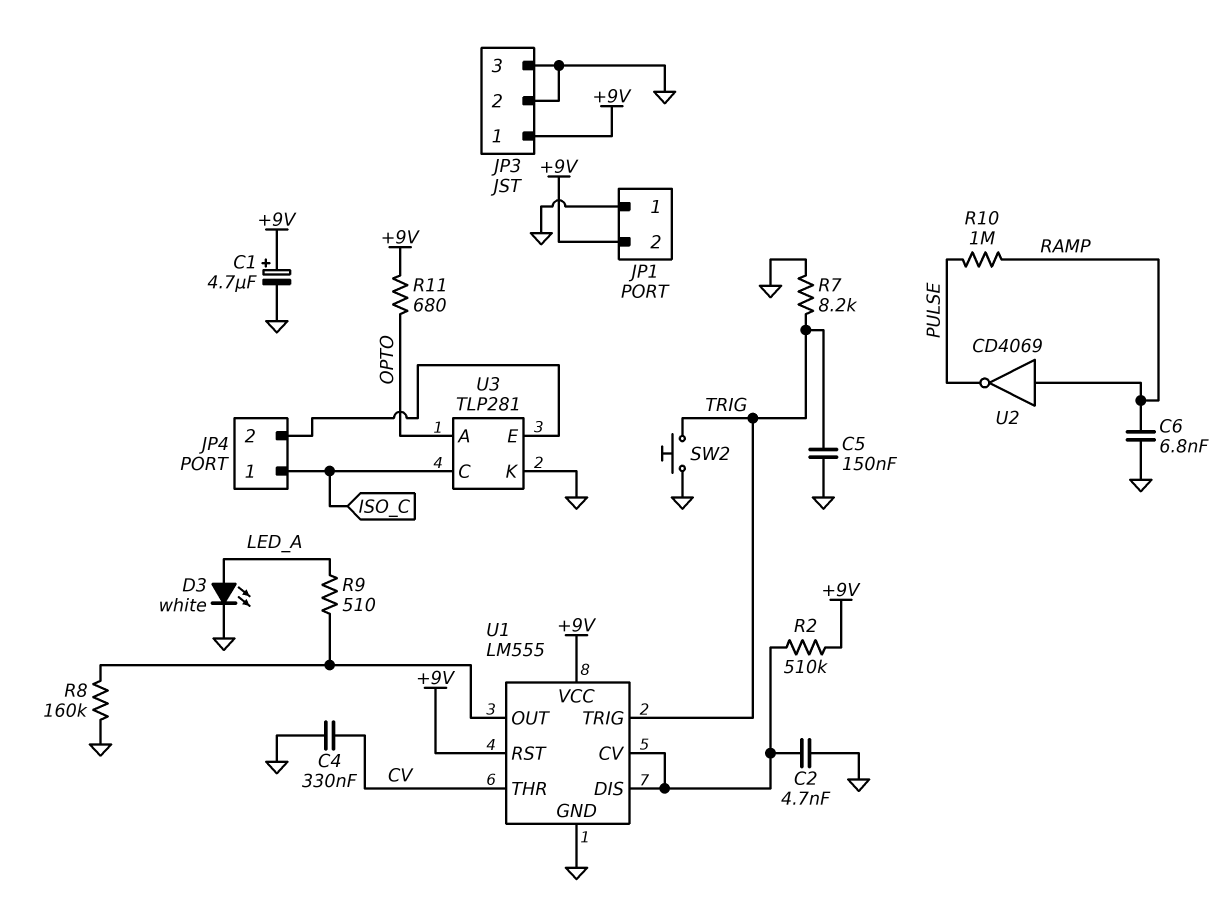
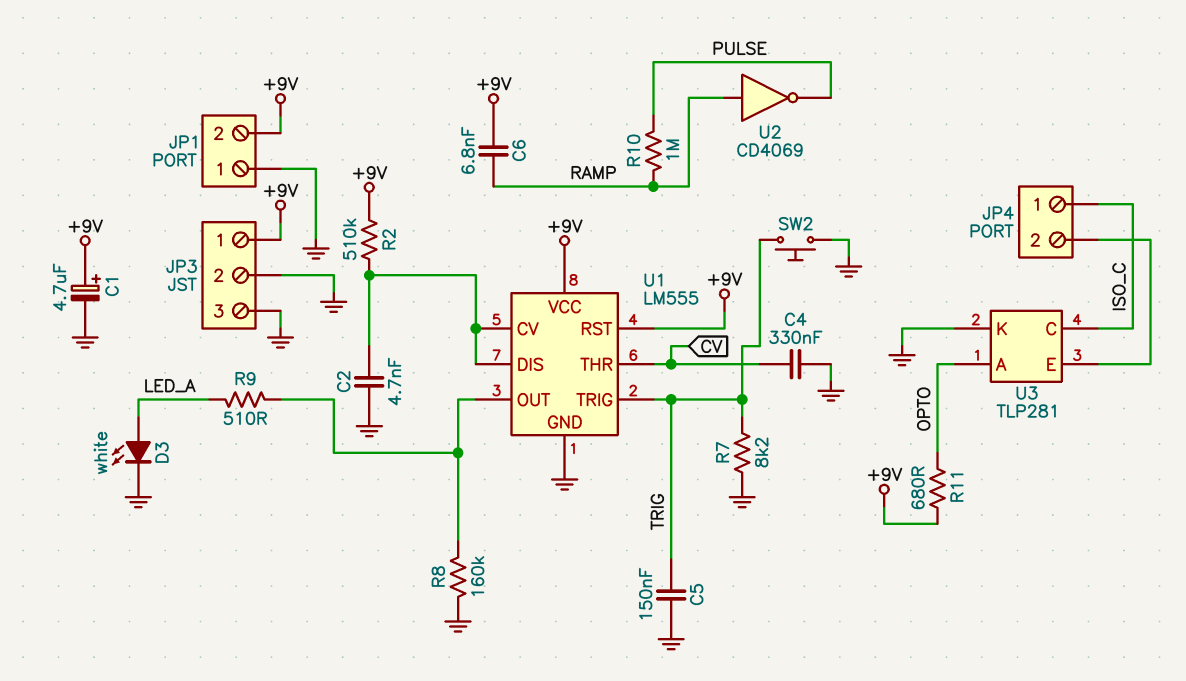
C6: 6.8nF (GND, RAMP) -> 6.8nF (+9V, RAMP)

